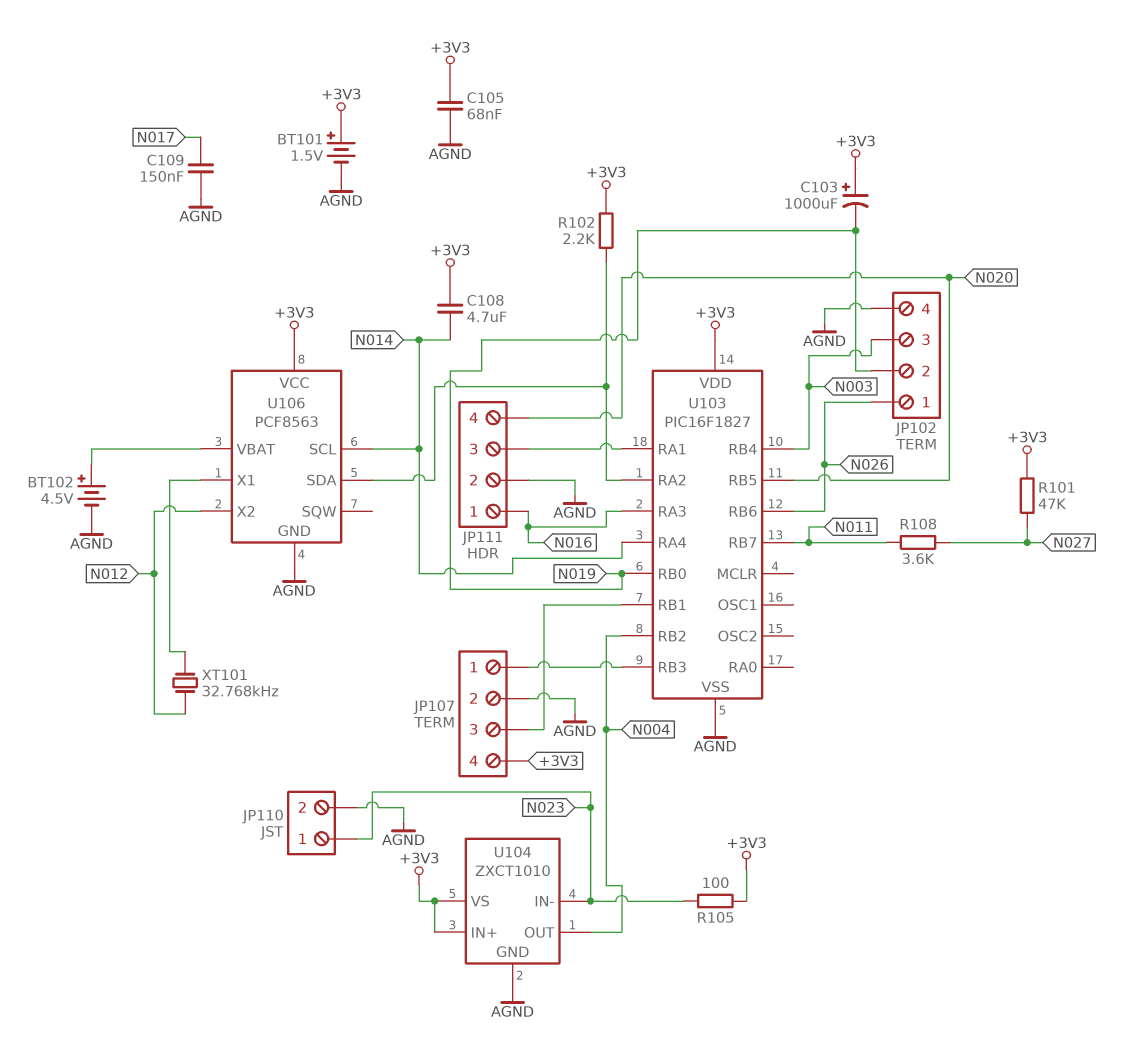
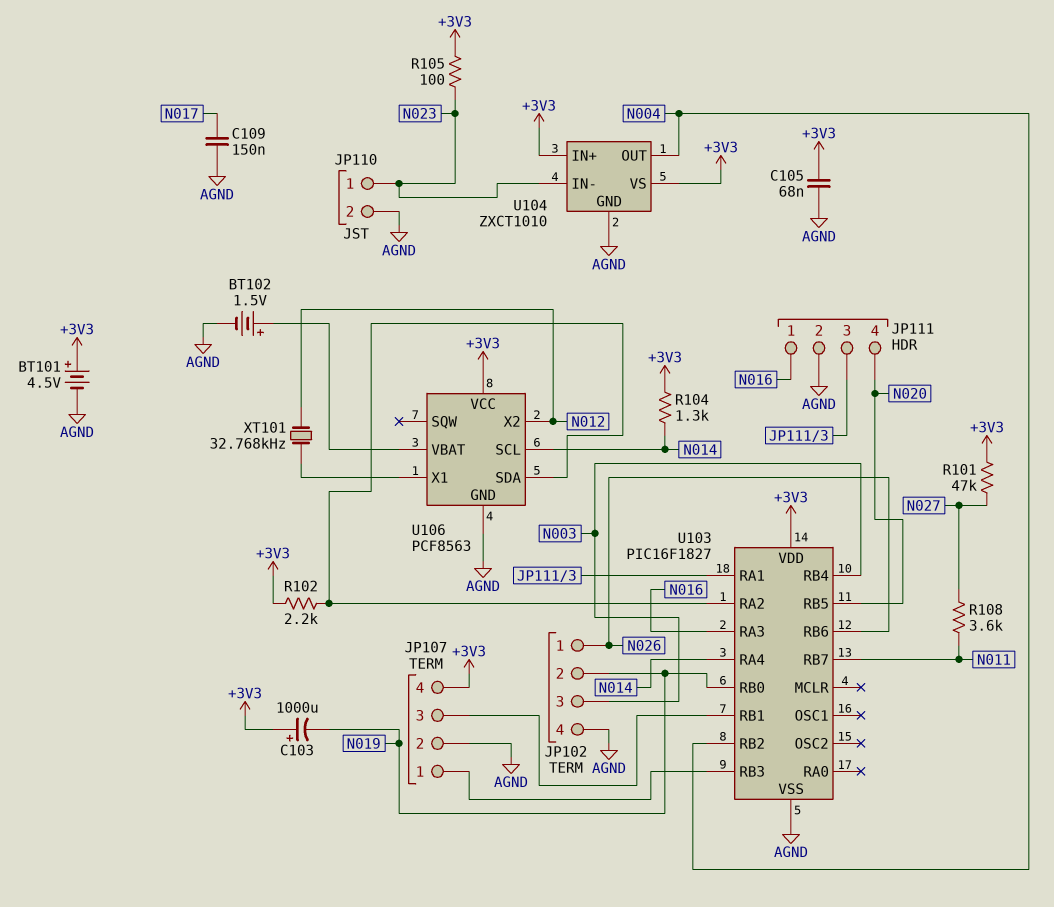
BT101: 1.5V (plus +3V3, minus AGND) -> 4.5V (plus +3V3, minus AGND)
BT102: 4.5V (plus U106/VBAT, minus AGND) -> 1.5V (plus U106/VBAT, minus AGND)
C108: 4.7uF (+3V3, N014) -> none
R104: none -> 1.3k (+3V3, N014)

